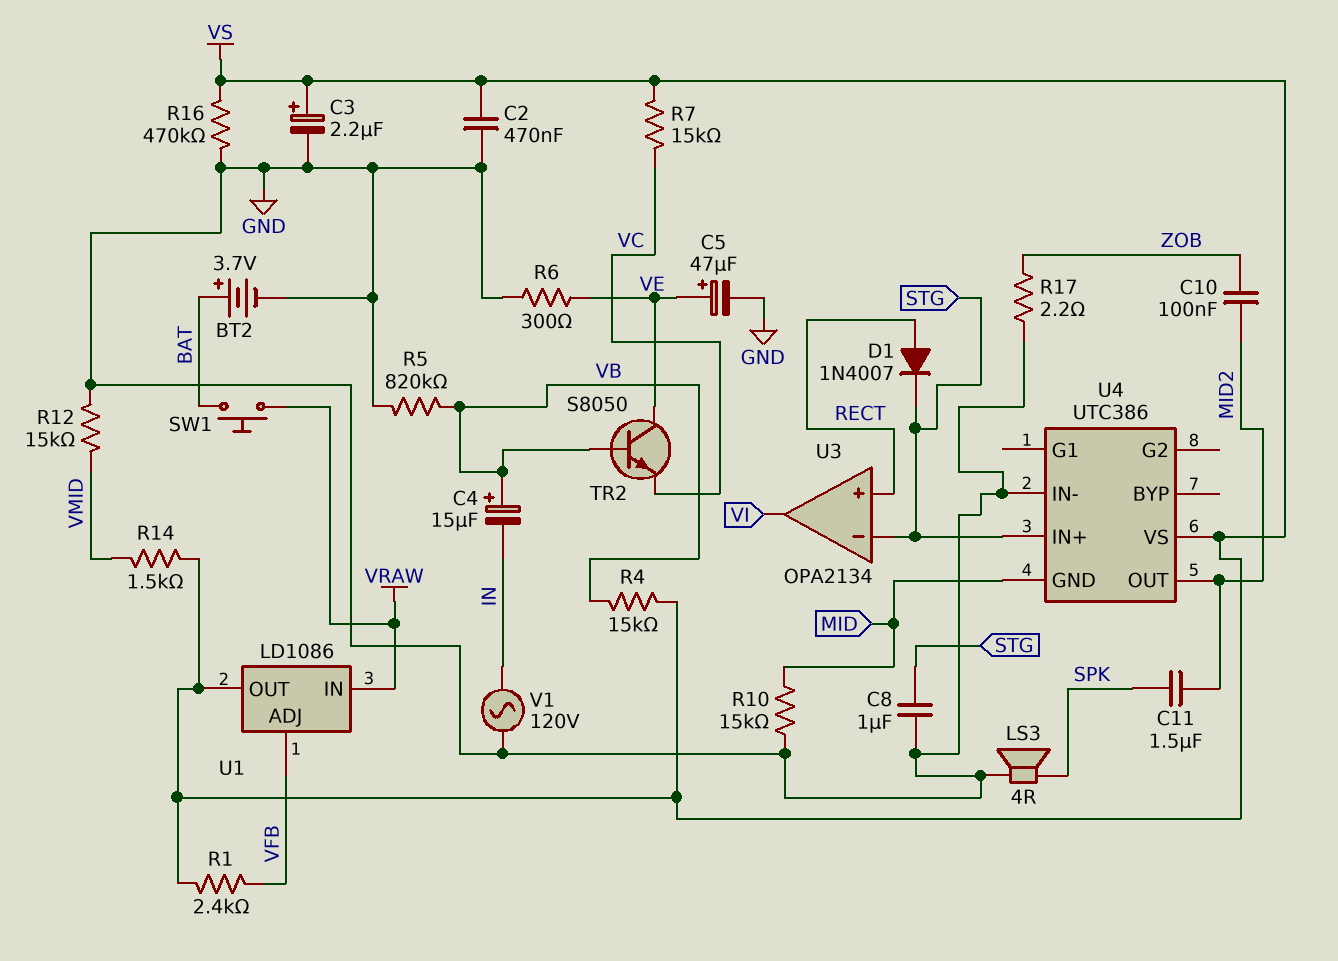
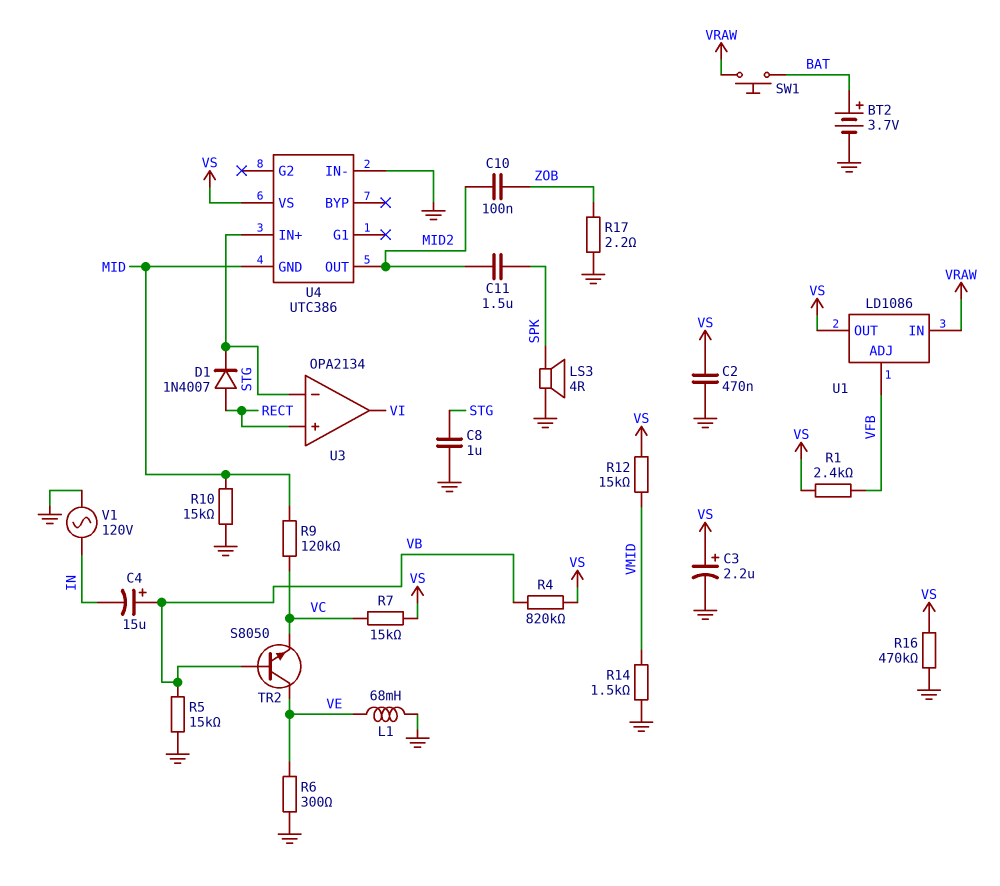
C5: 47uF (plus VE, minus GND) -> none
L1: none -> 68mH (GND, VE)
R4: 15k (VB, VS) -> 820k (VB, VS)
R5: 820k (GND, VB) -> 15k (GND, VB)
R9: none -> 120k (MID, VC)
R12: 15k (GND, VMID) -> 15k (VMID, VS)
R14: 1.5k (VMID, VS) -> 1.5k (GND, VMID)

